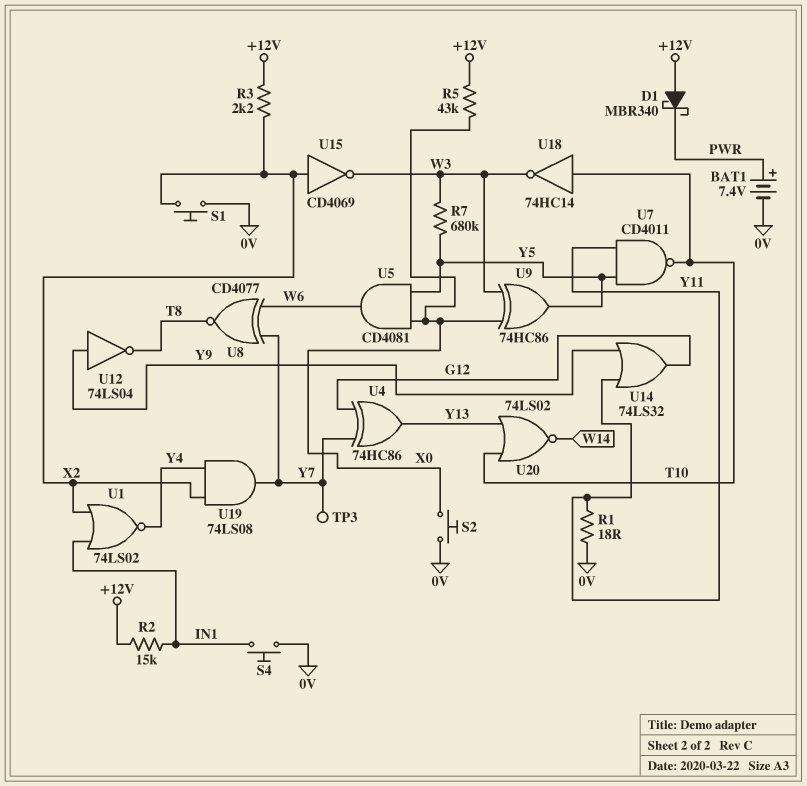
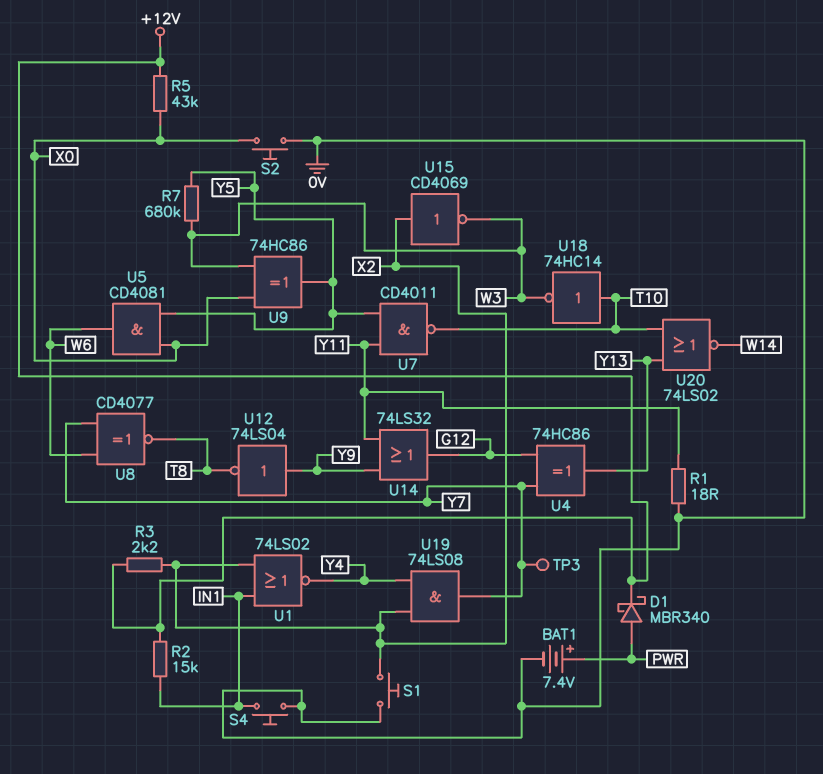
D1: schottky MBR340 (A +12V, K PWR) -> schottky MBR340 (A PWR, K +12V)

